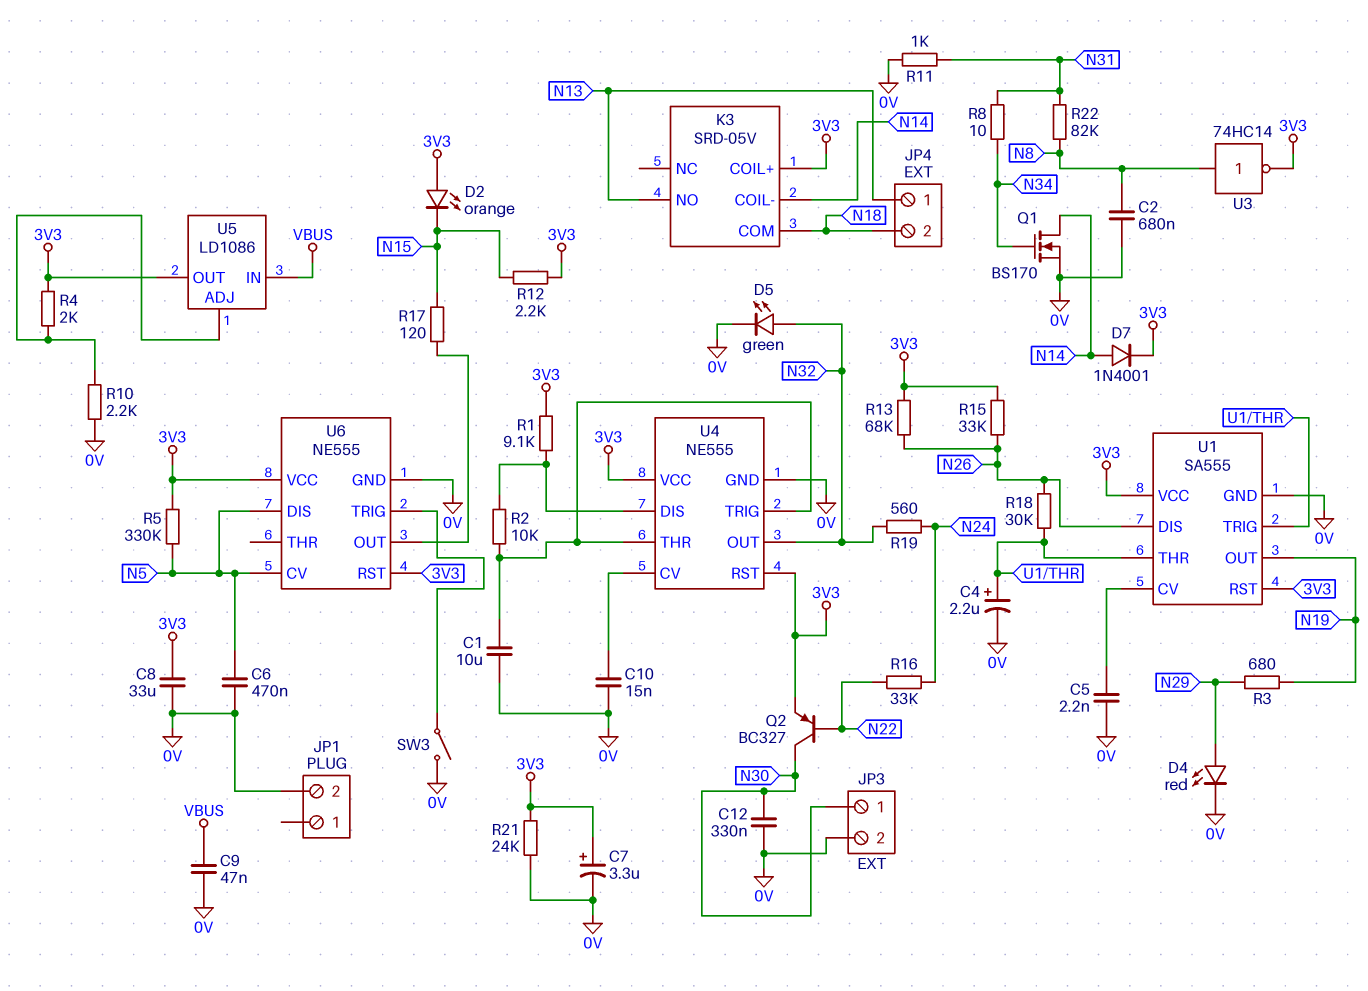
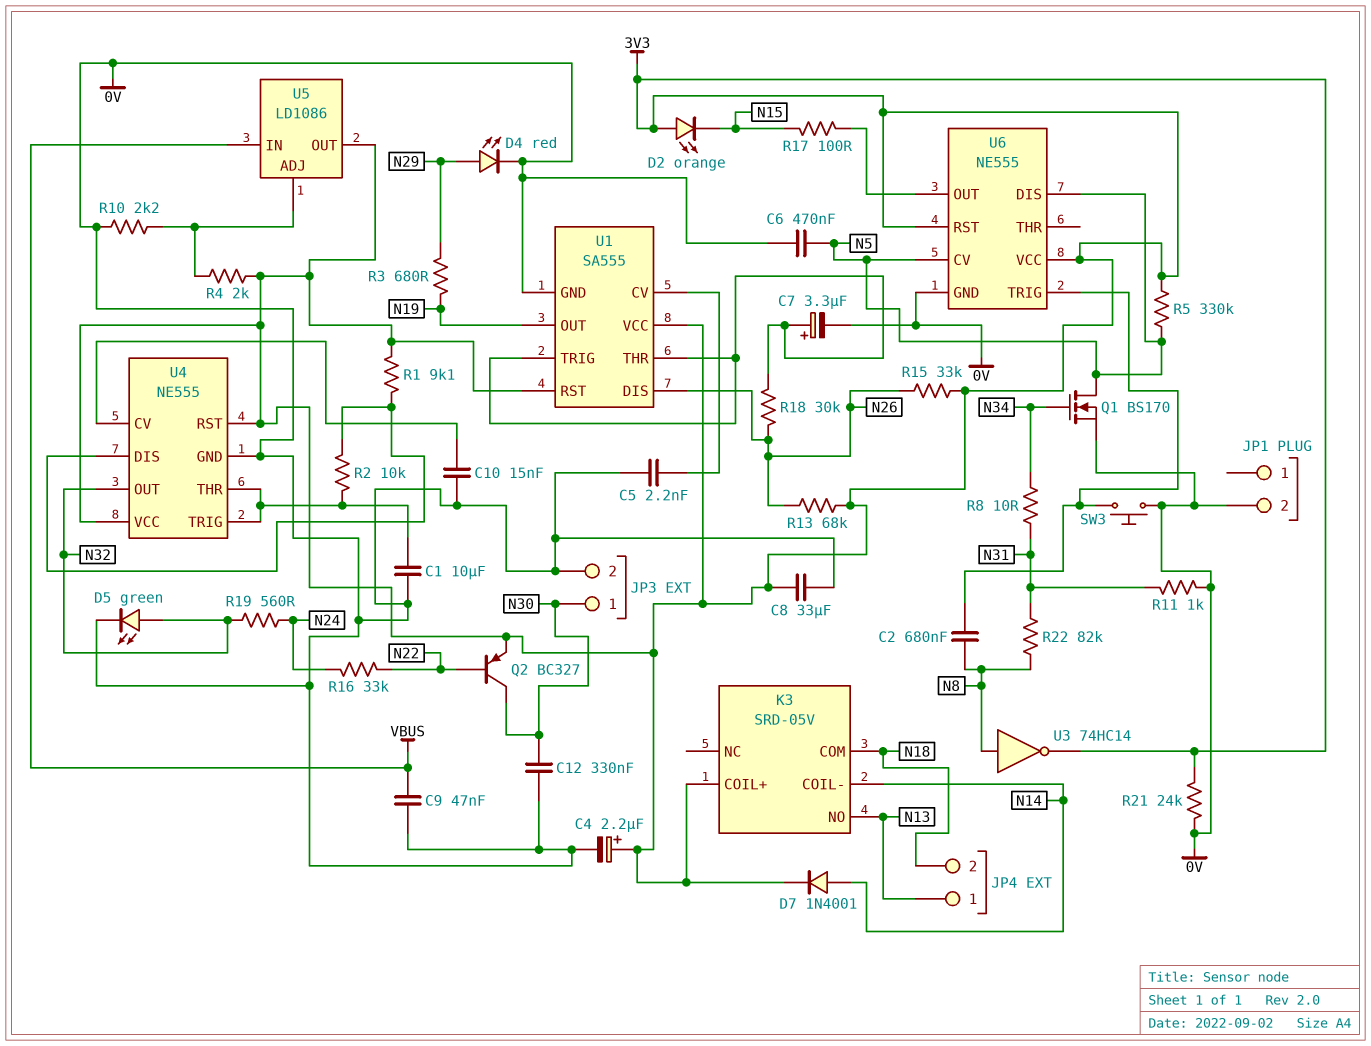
C2: 680nF (0V, N8) -> 680nF (N8, U6/TRIG)
C4: 2.2uF (plus U1/THR, minus 0V) -> 2.2uF (plus 3V3, minus 0V)
C7: 3.3uF (plus 3V3, minus 0V) -> 3.3uF (plus U1/THR, minus 0V)
Q1: NMOS BS170 (G N34, D N14, S 0V) -> NMOS BS170 (G N34, D N5, S 0V)
R12: 2.2k (3V3, N15) -> none
R17: 120 (N15, U6/OUT) -> 100 (N15, U6/OUT)
SW3: switch (0V, U6/TRIG) -> button (0V, U6/TRIG)

